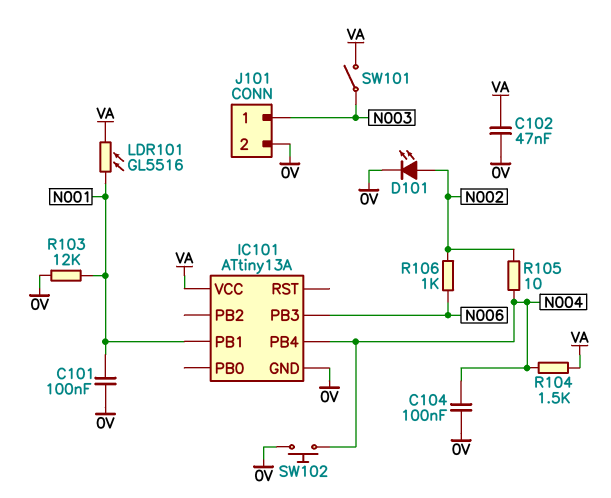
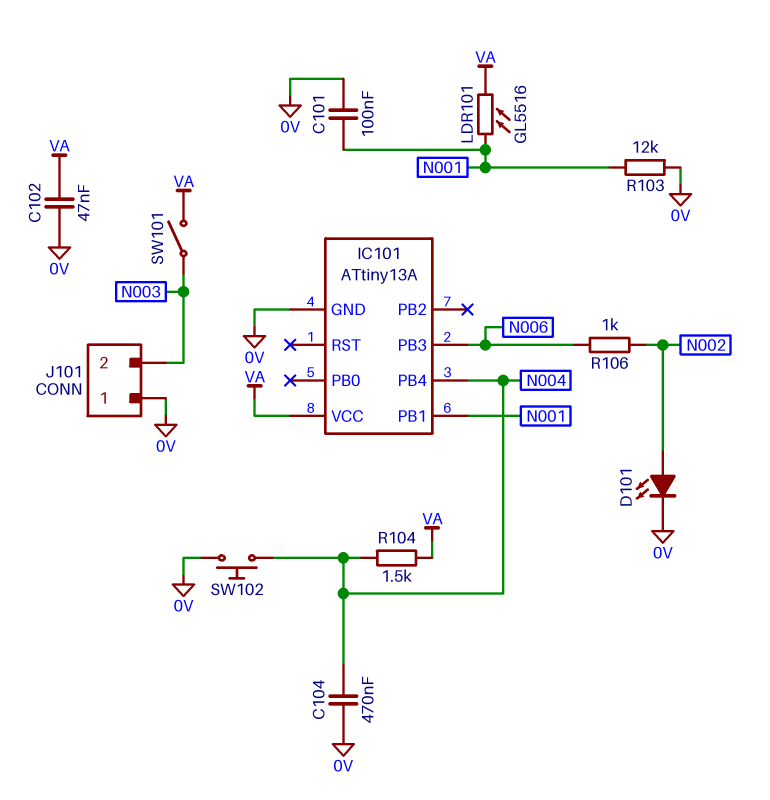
C104: 100nF (0V, N004) -> 470nF (0V, N004)
J101 pin 1: N003 -> 0V
J101 pin 2: 0V -> N003
R105: 10 (N002, N004) -> none

